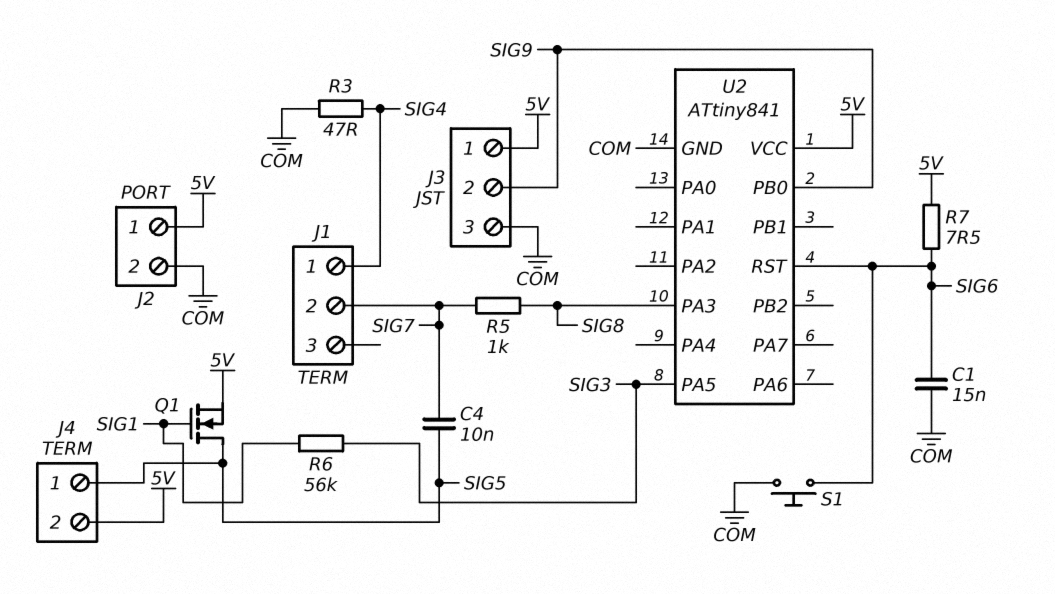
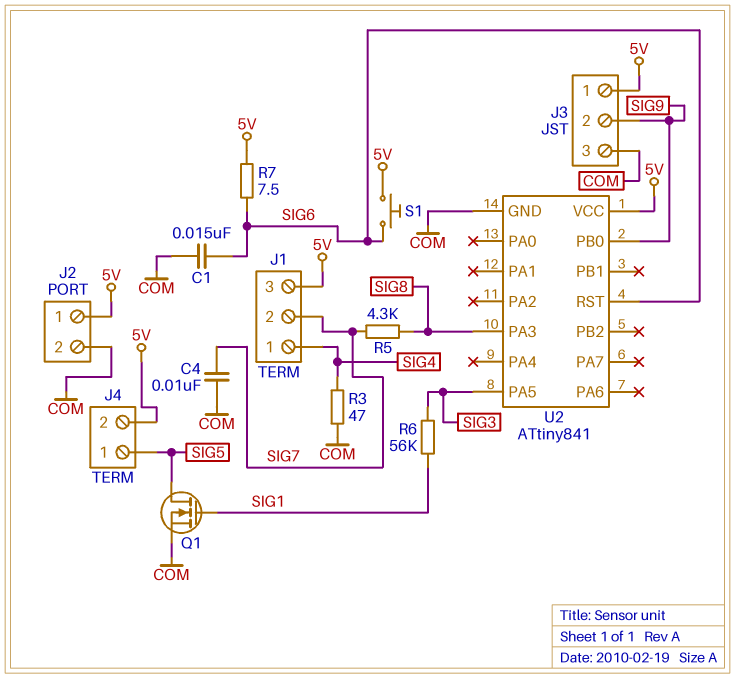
C4: 10nF (SIG5, SIG7) -> 10nF (COM, SIG7)
J1 pin 3: none -> 5V
Q1: NMOS (G SIG1, D SIG5, S 5V) -> NMOS (G SIG1, D SIG5, S COM)
R5: 1k (SIG7, SIG8) -> 4.3k (SIG7, SIG8)
S1: button (COM, SIG6) -> button (5V, SIG6)

